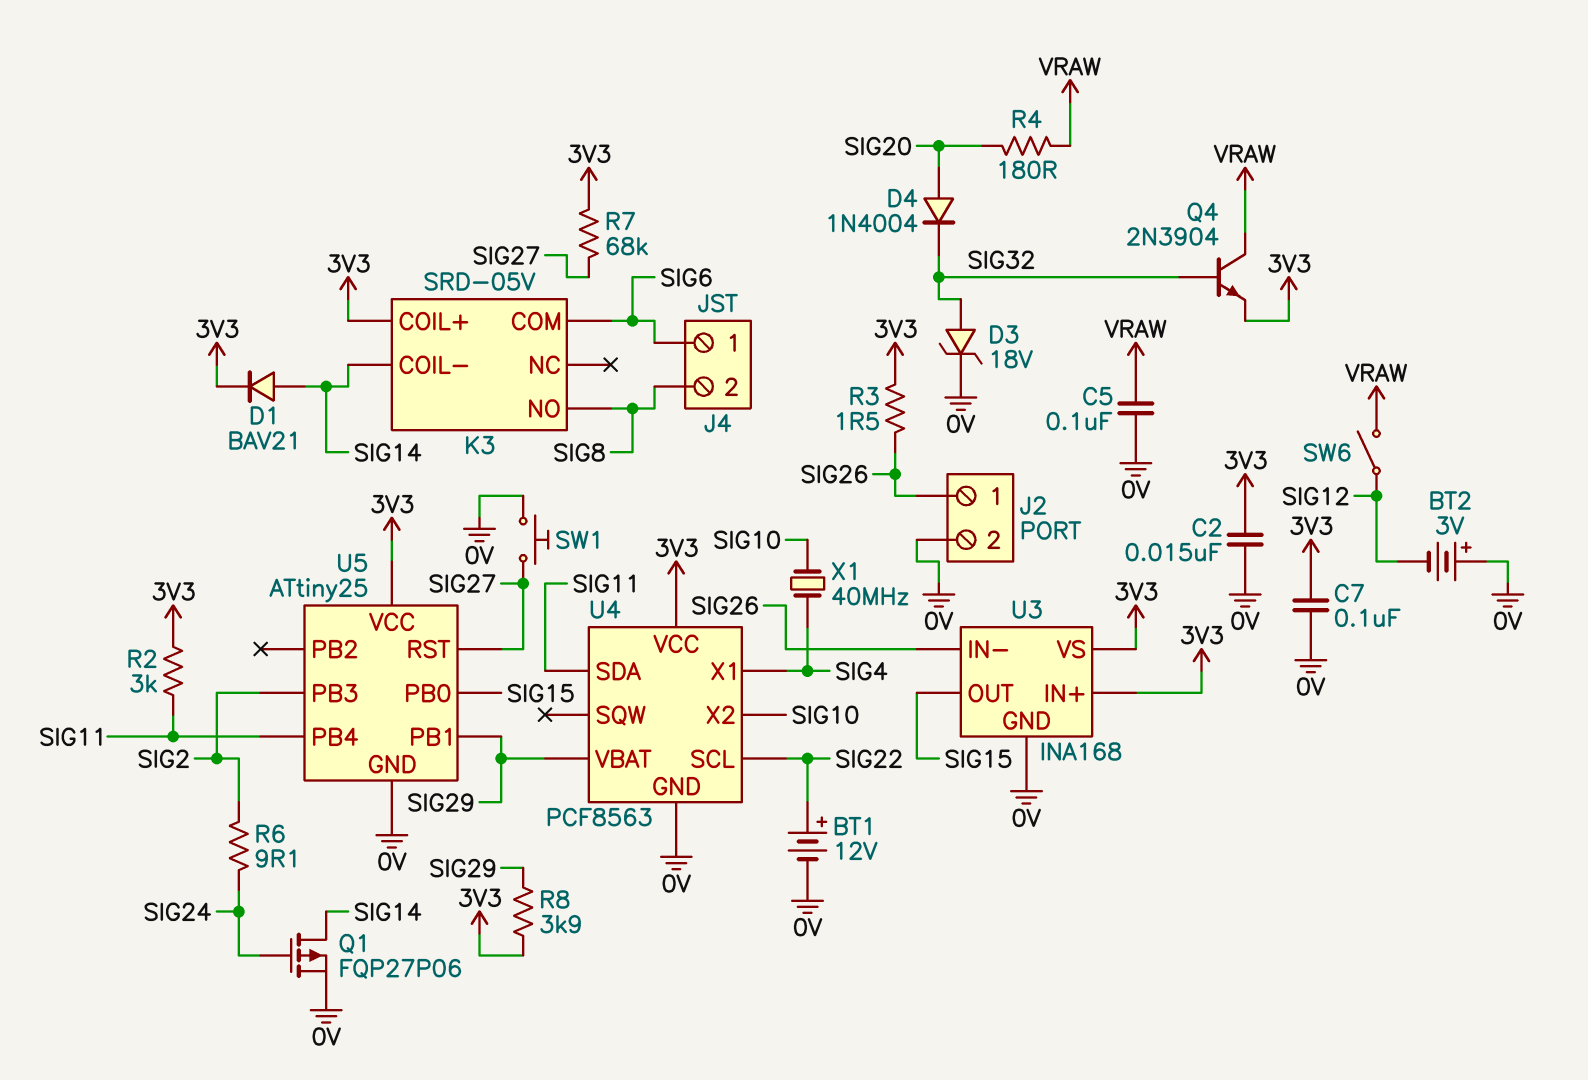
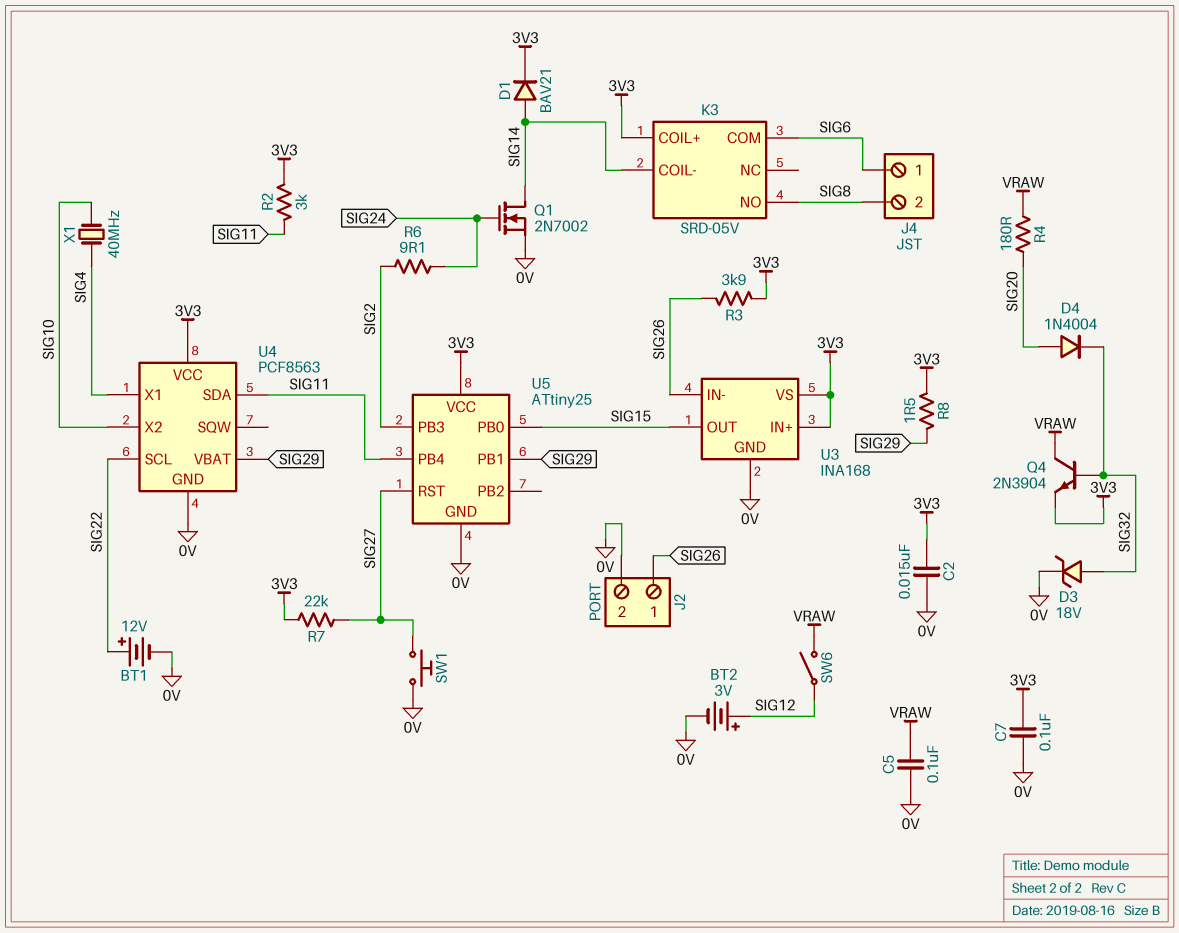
BT2: 3V (plus 0V, minus SIG12) -> 3V (plus SIG12, minus 0V)
Q1: PMOS FQP27P06 (G SIG24, D SIG14, S 0V) -> NMOS 2N7002 (G SIG24, D SIG14, S 0V)
R3: 1.5 (3V3, SIG26) -> 3.9k (3V3, SIG26)
R7: 68k (3V3, SIG27) -> 22k (3V3, SIG27)
R8: 3.9k (3V3, SIG29) -> 1.5 (3V3, SIG29)

